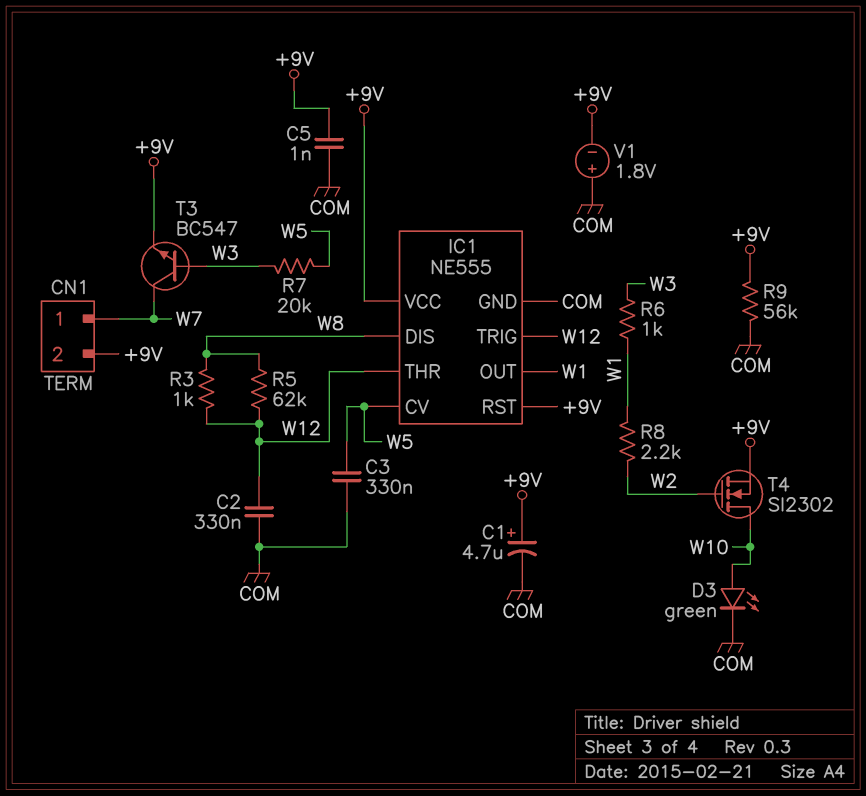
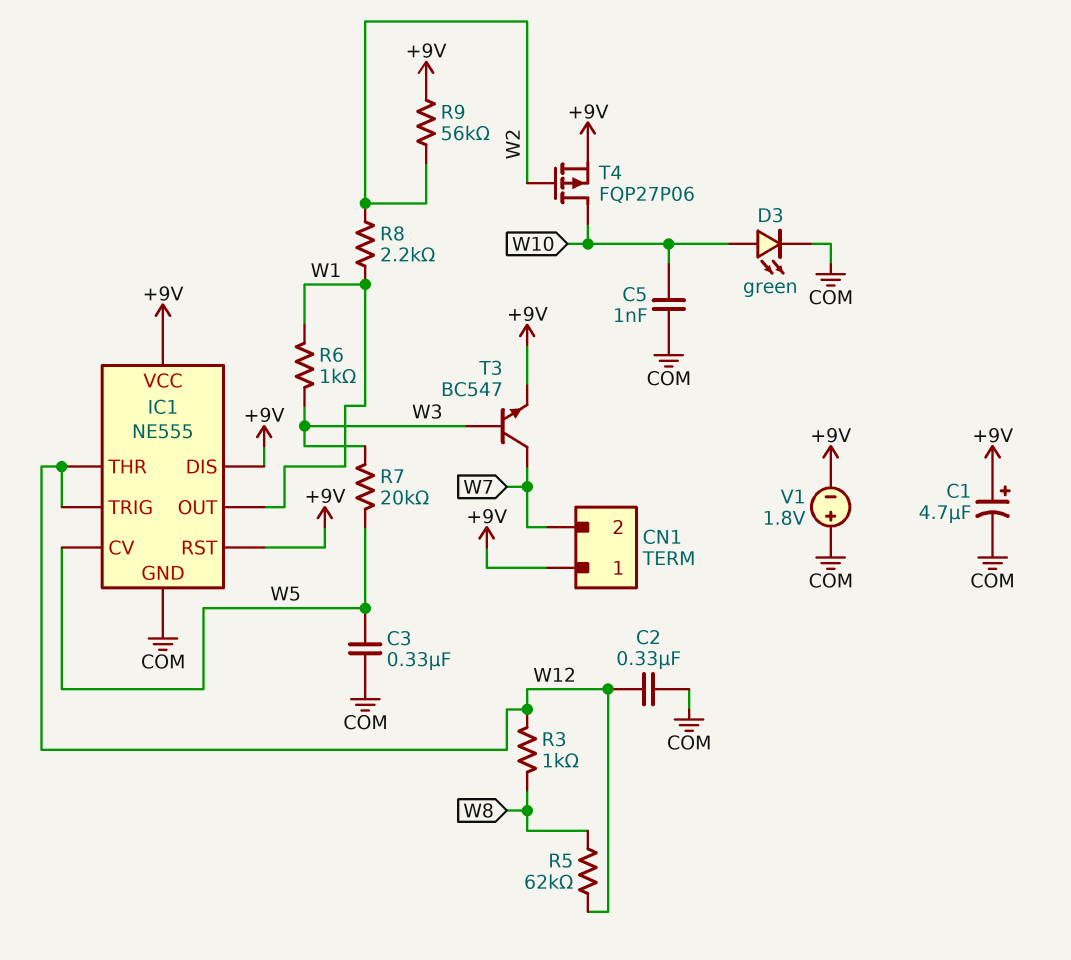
C5: 1nF (+9V, COM) -> 1nF (COM, W10)
CN1 pin 1: W7 -> +9V
CN1 pin 2: +9V -> W7
IC1 pin DIS: W8 -> +9V
R9: 56k (+9V, COM) -> 56k (+9V, W2)
T4: NMOS SI2302 (G W2, D W10, S +9V) -> PMOS FQP27P06 (G W2, D W10, S +9V)

